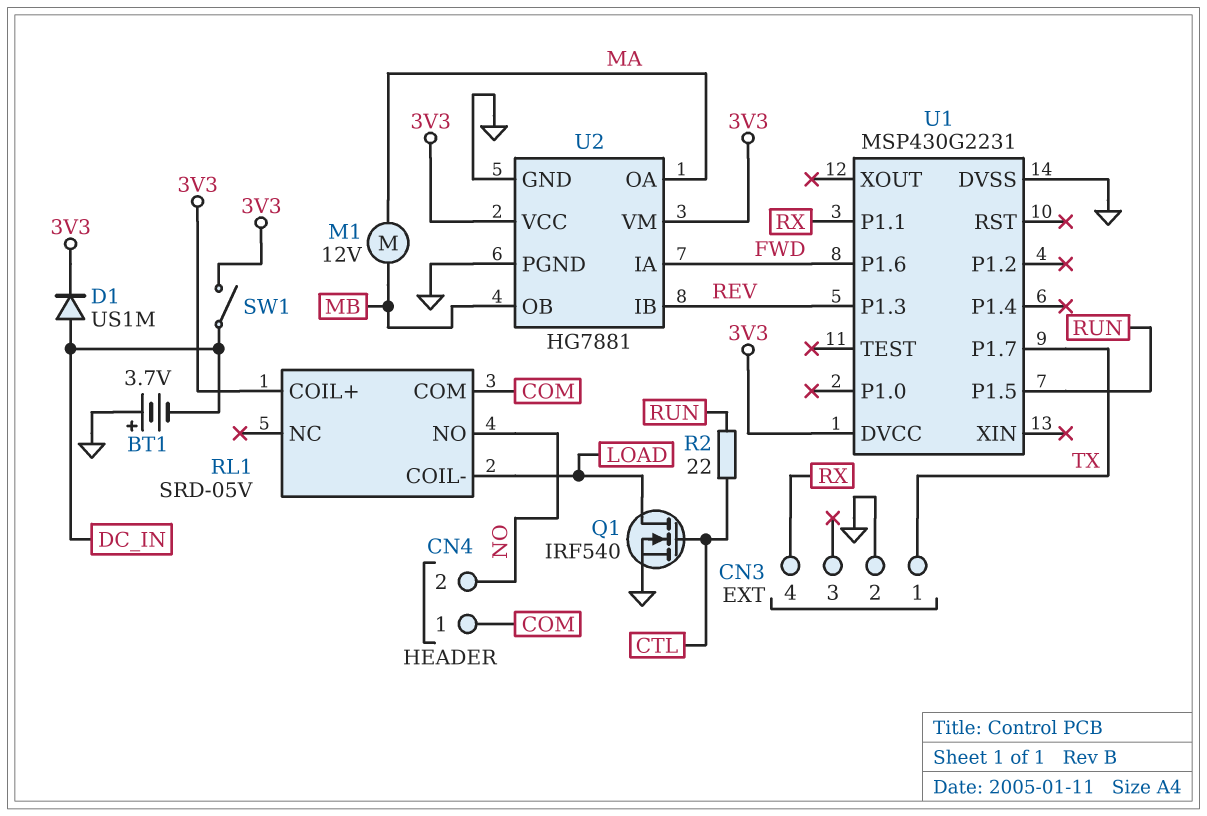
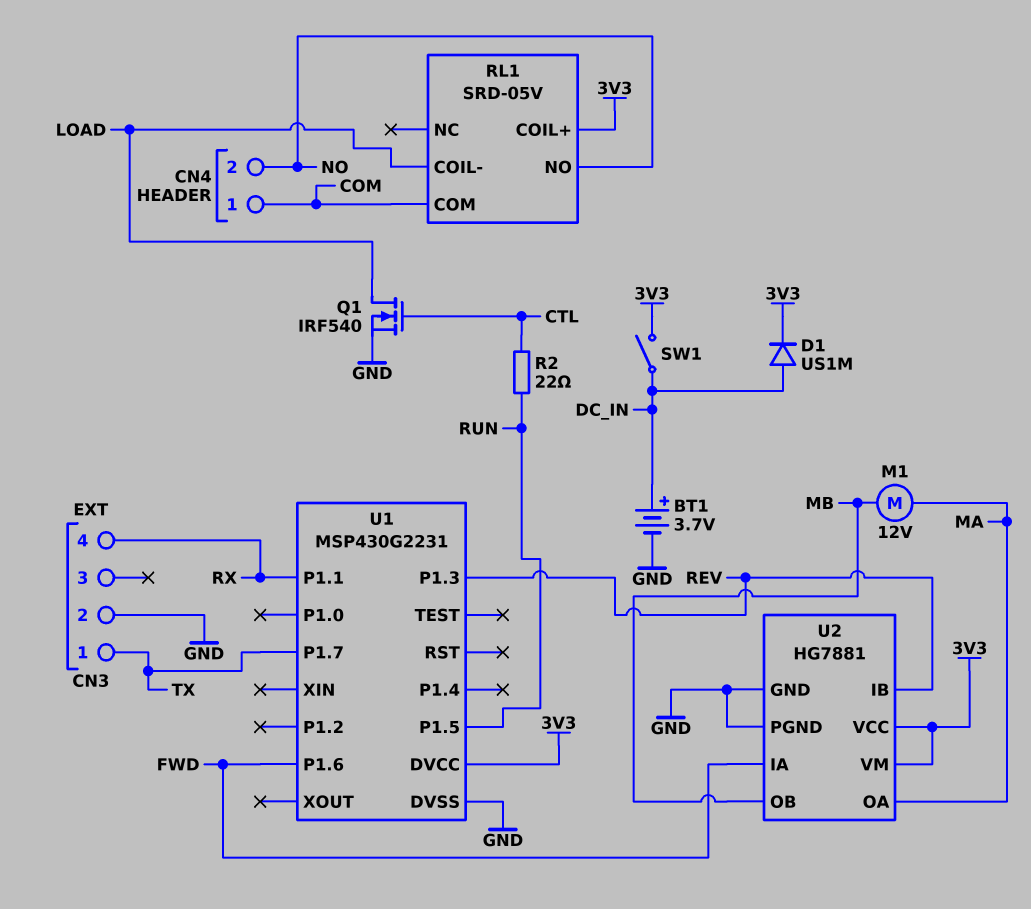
BT1: 3.7V (plus GND, minus DC_IN) -> 3.7V (plus DC_IN, minus GND)

